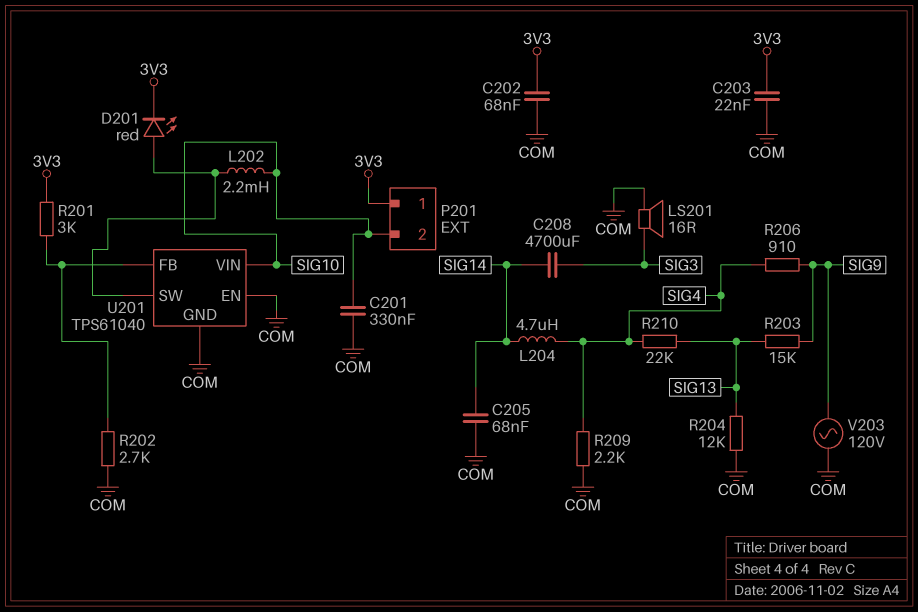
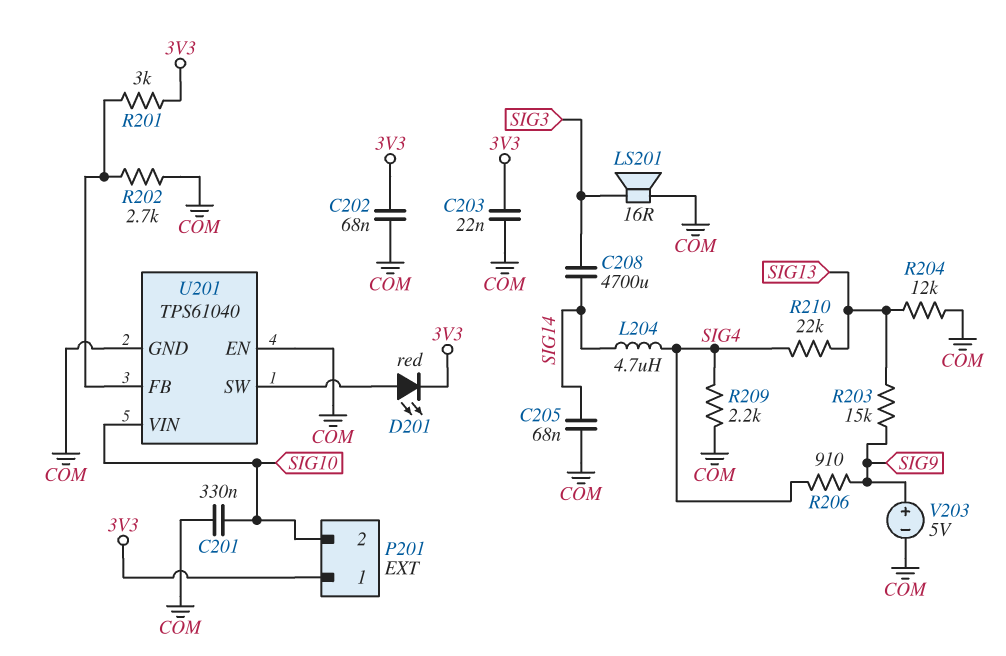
L202: 2.2mH (SIG10, U201/SW) -> none
V203: AC 120V (COM, SIG9) -> 5V (plus SIG9, minus COM)

